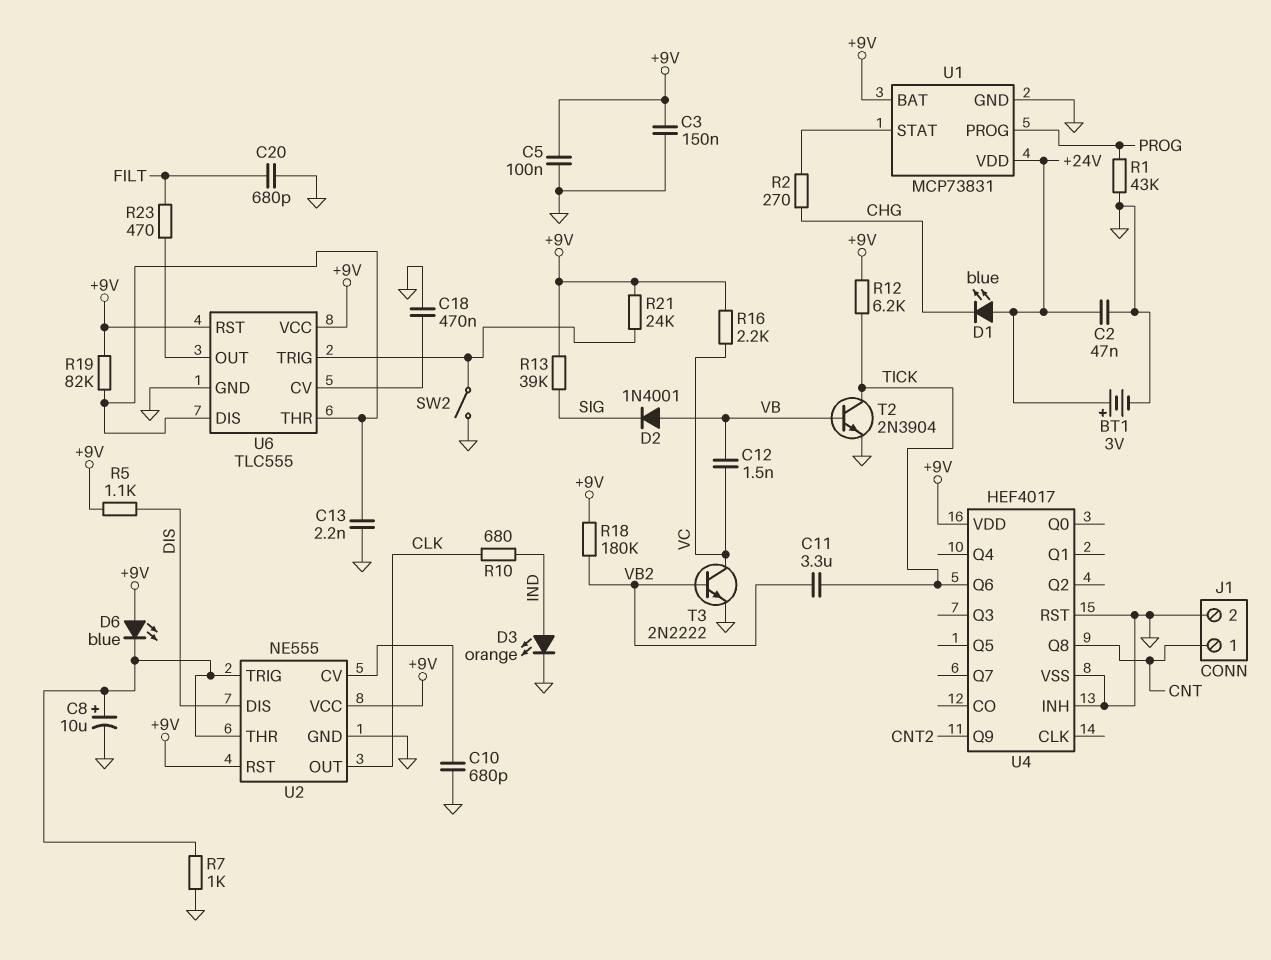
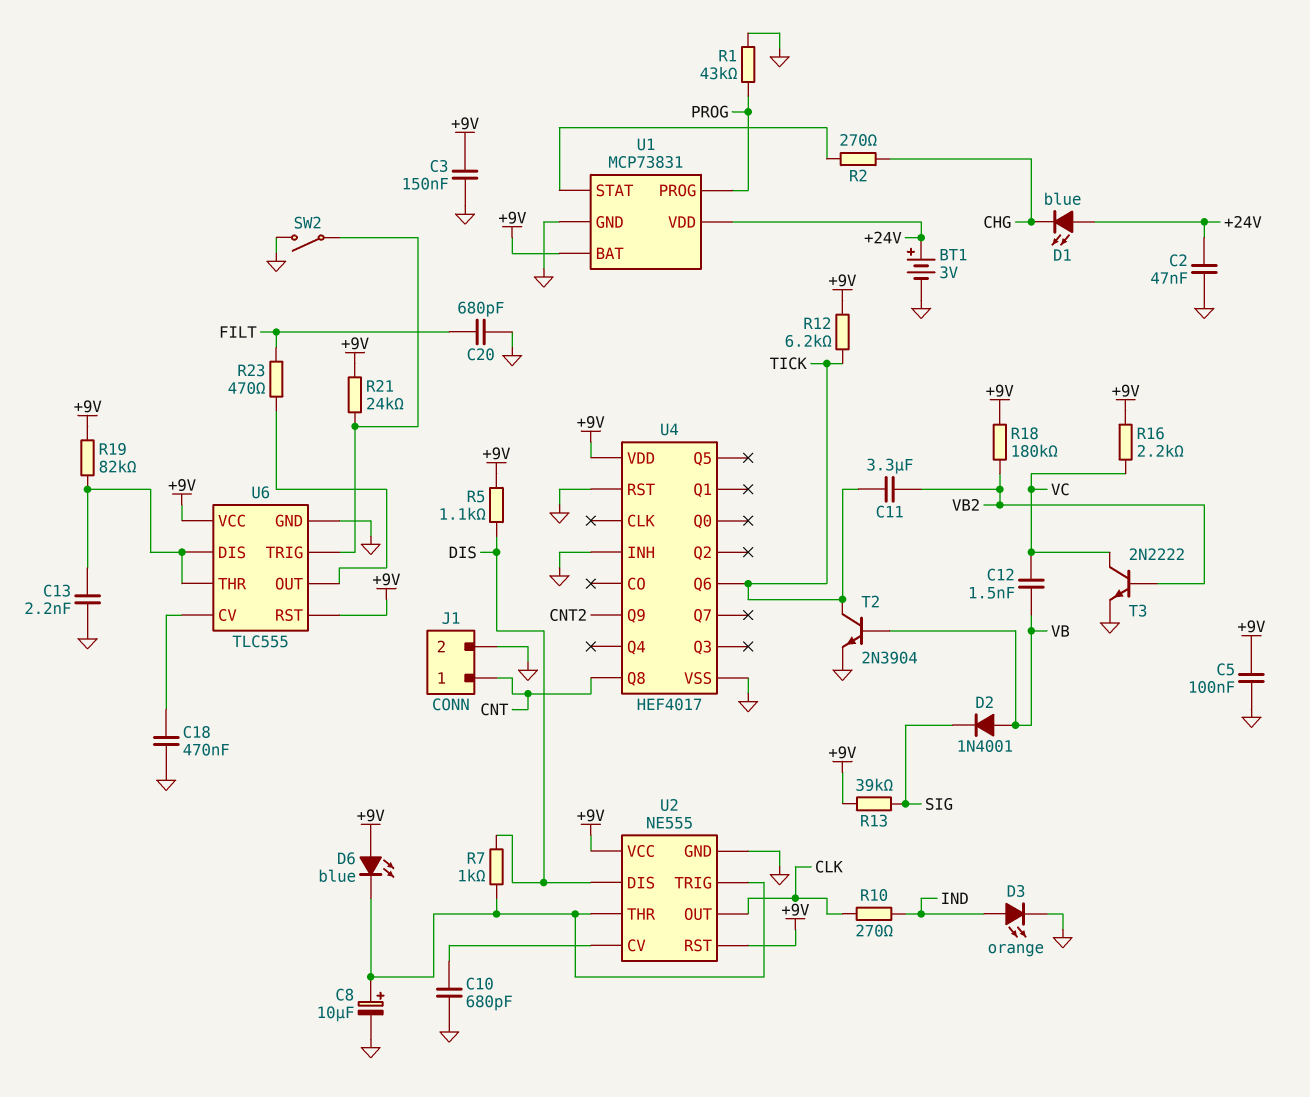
R7: 1k (GND, U2/THR) -> 1k (DIS, U2/THR)
R10: 680 (CLK, IND) -> 270 (CLK, IND)

